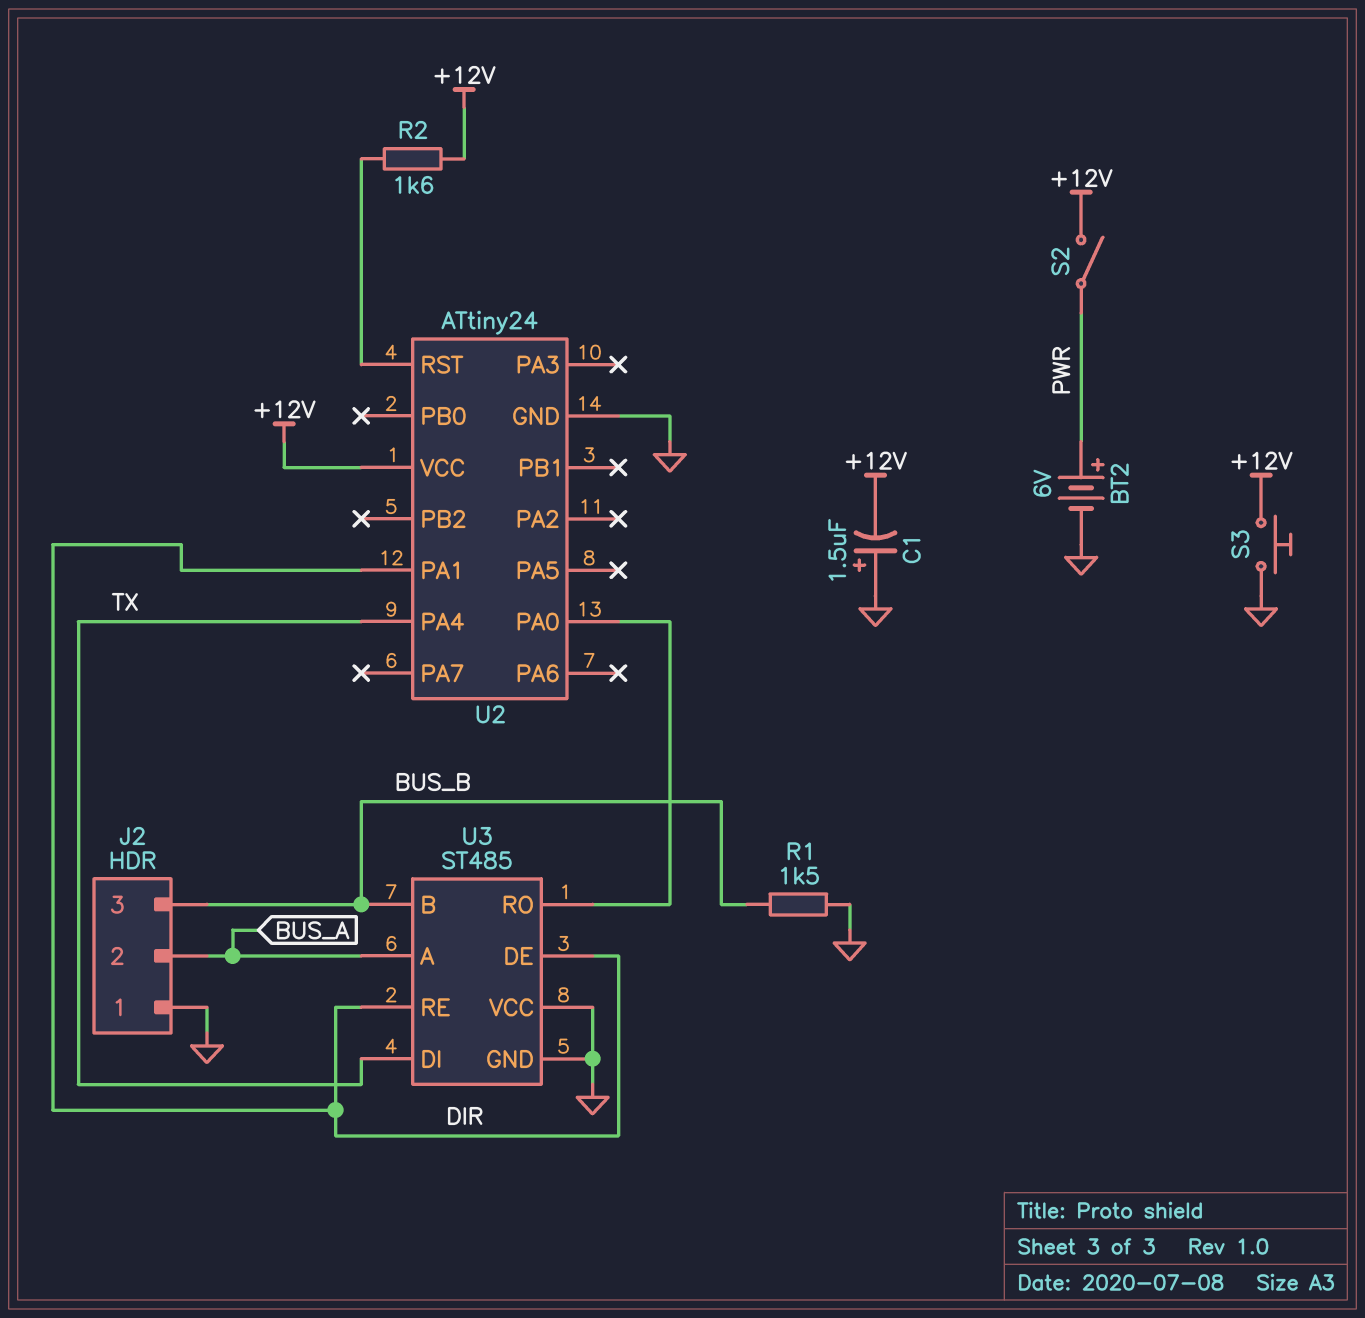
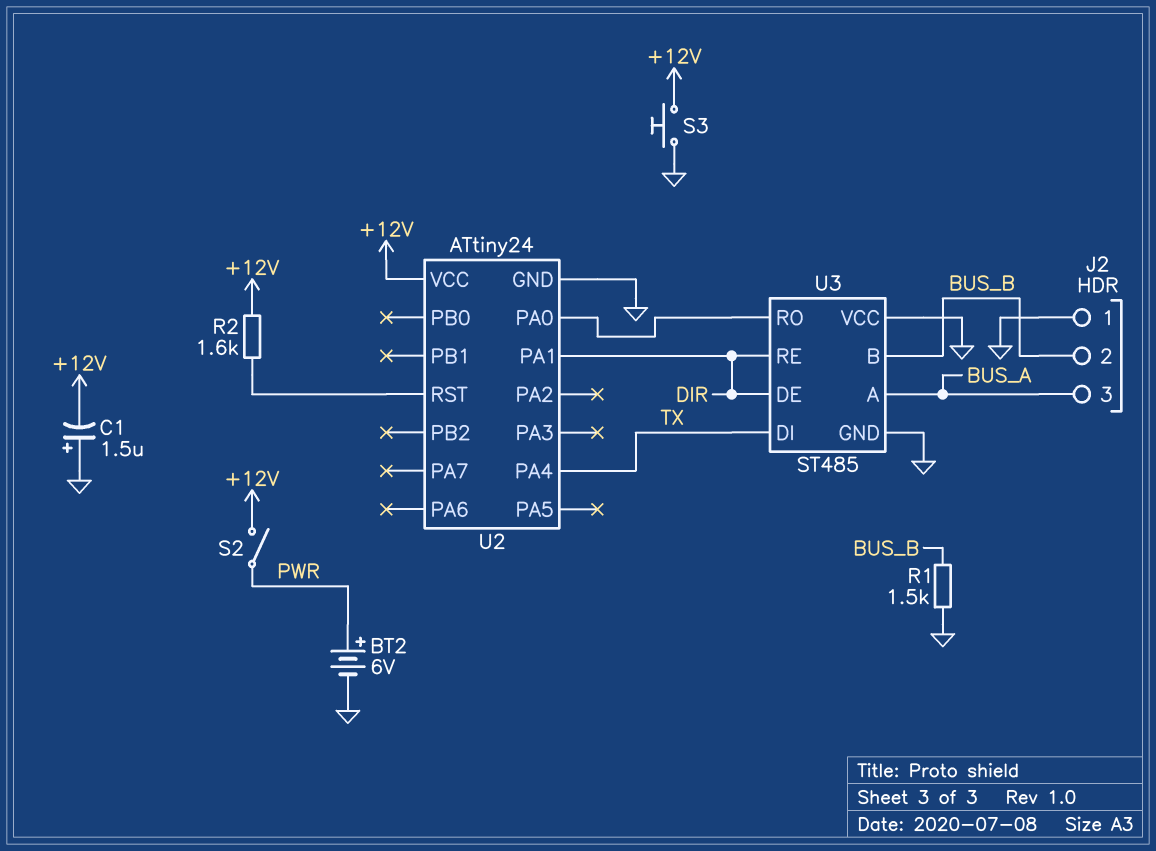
J2 pin 2: BUS_A -> BUS_B
J2 pin 3: BUS_B -> BUS_A

